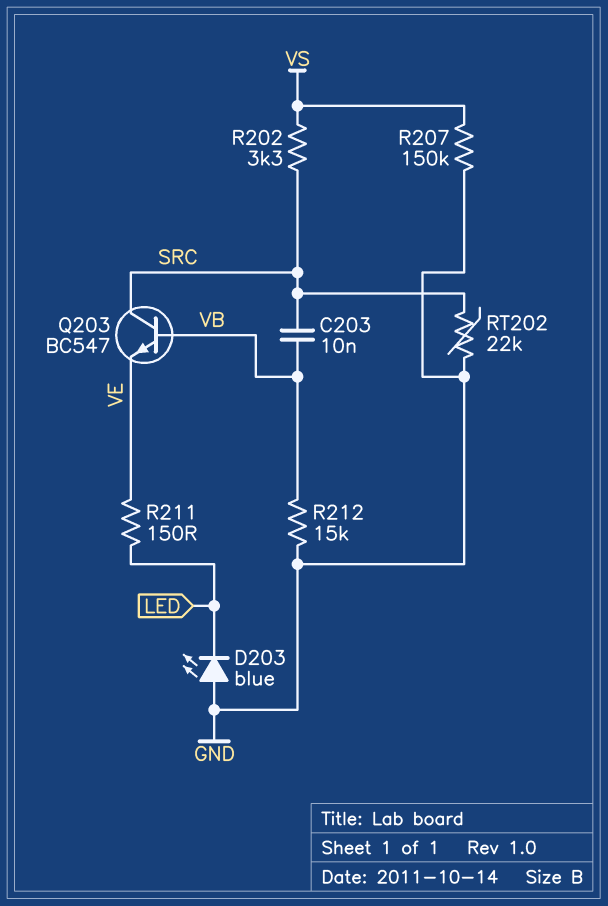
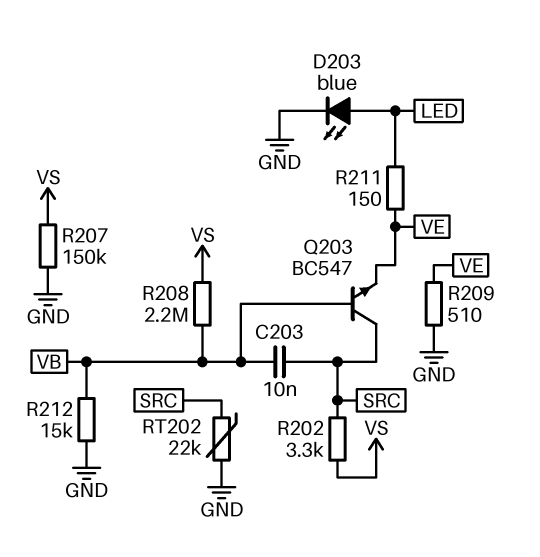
D203: LED blue (A GND, K LED) -> LED blue (A LED, K GND)
R208: none -> 2.2M (VB, VS)
R209: none -> 510 (GND, VE)

